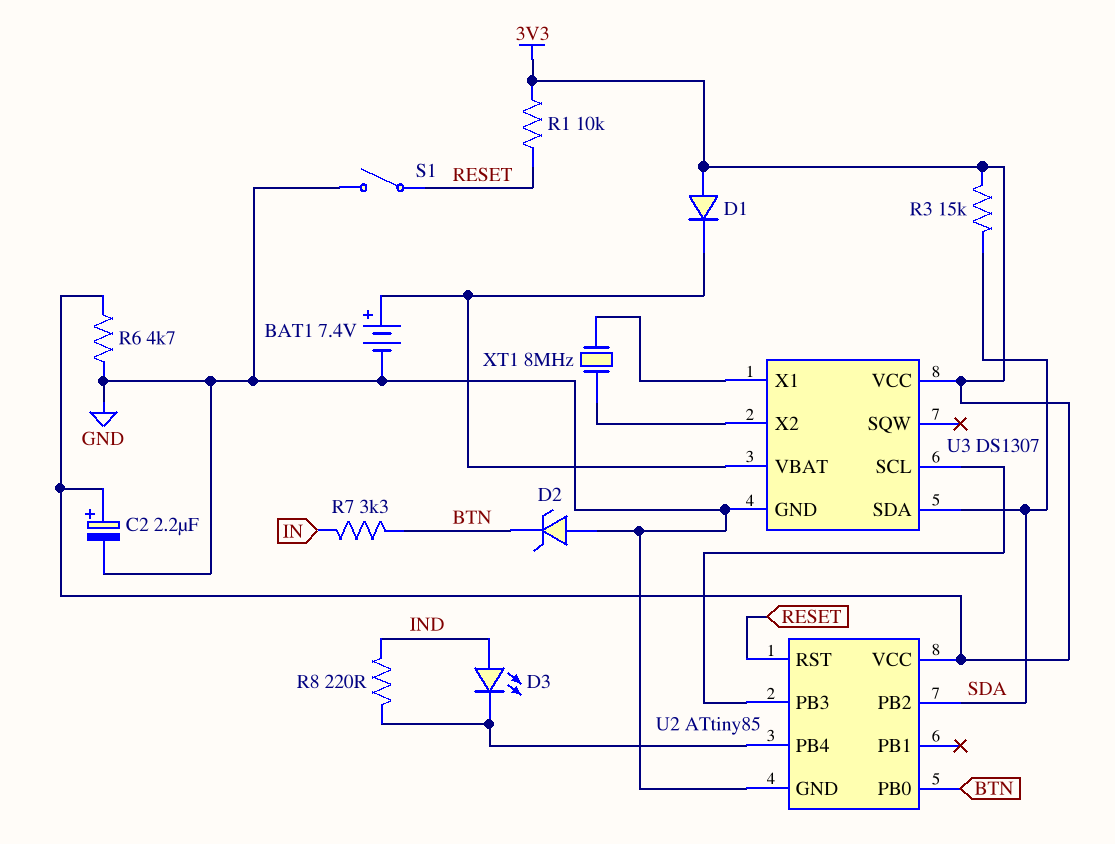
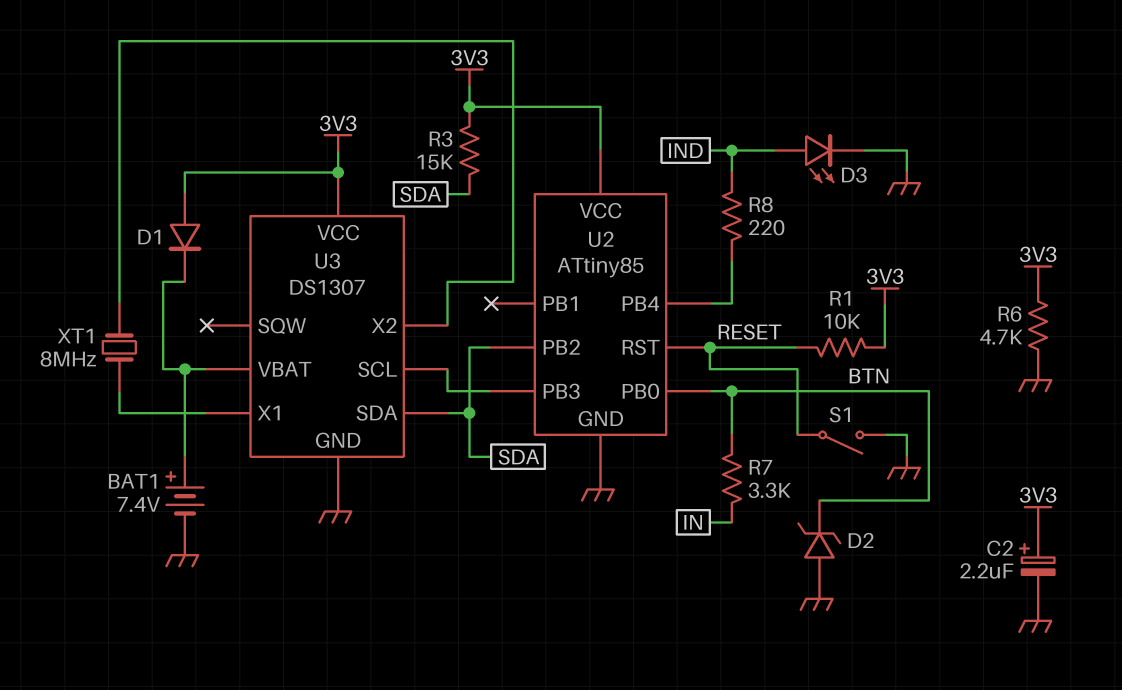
D3: LED (A IND, K U2/PB4) -> LED (A IND, K GND)

